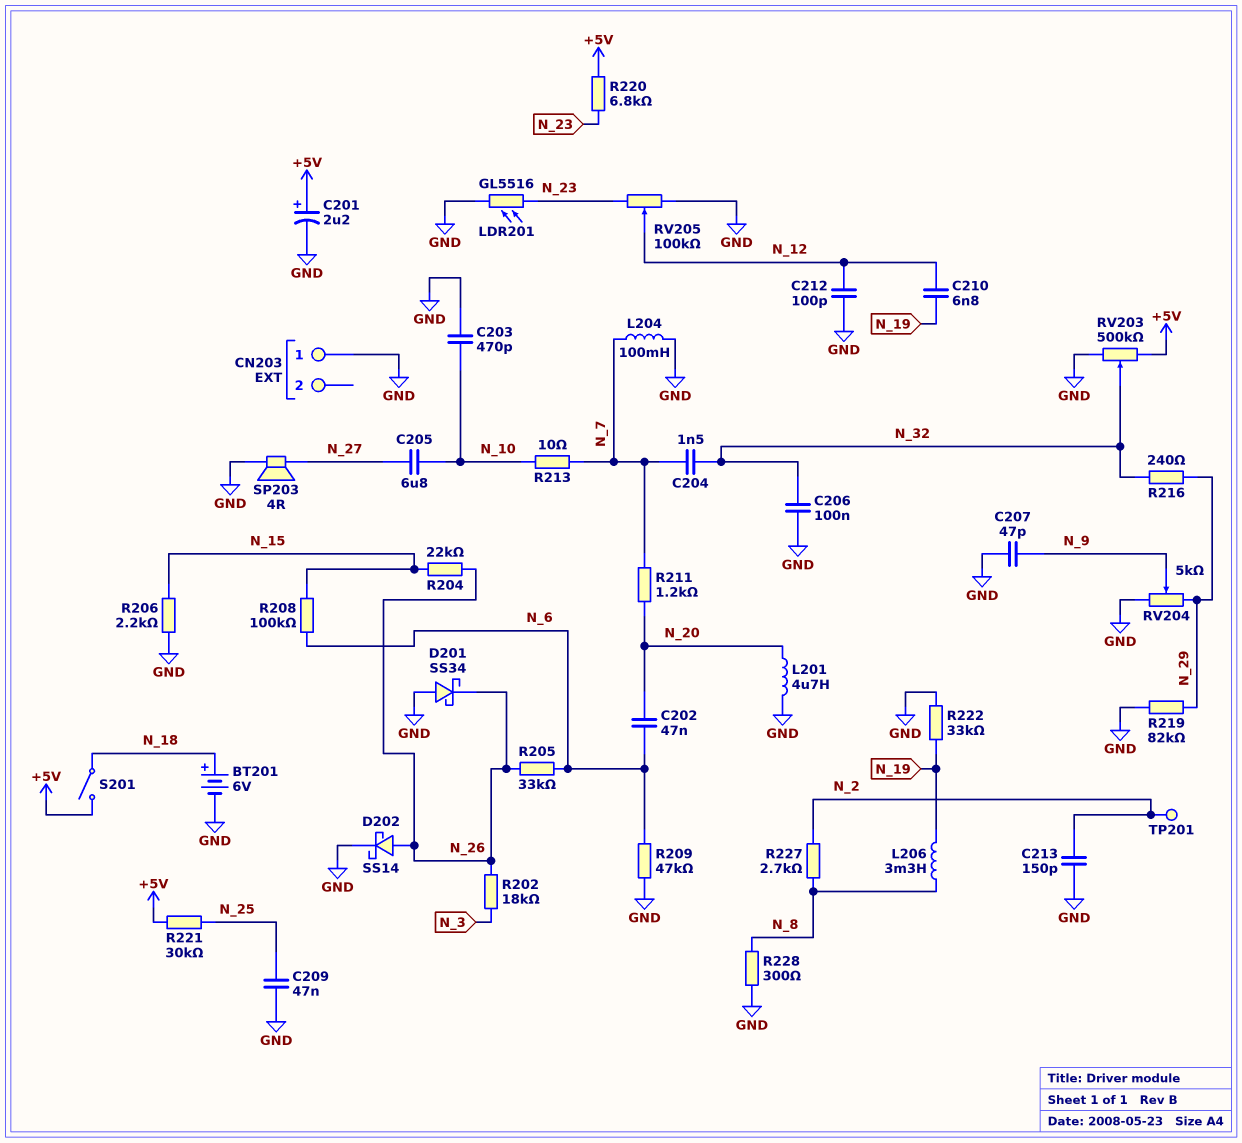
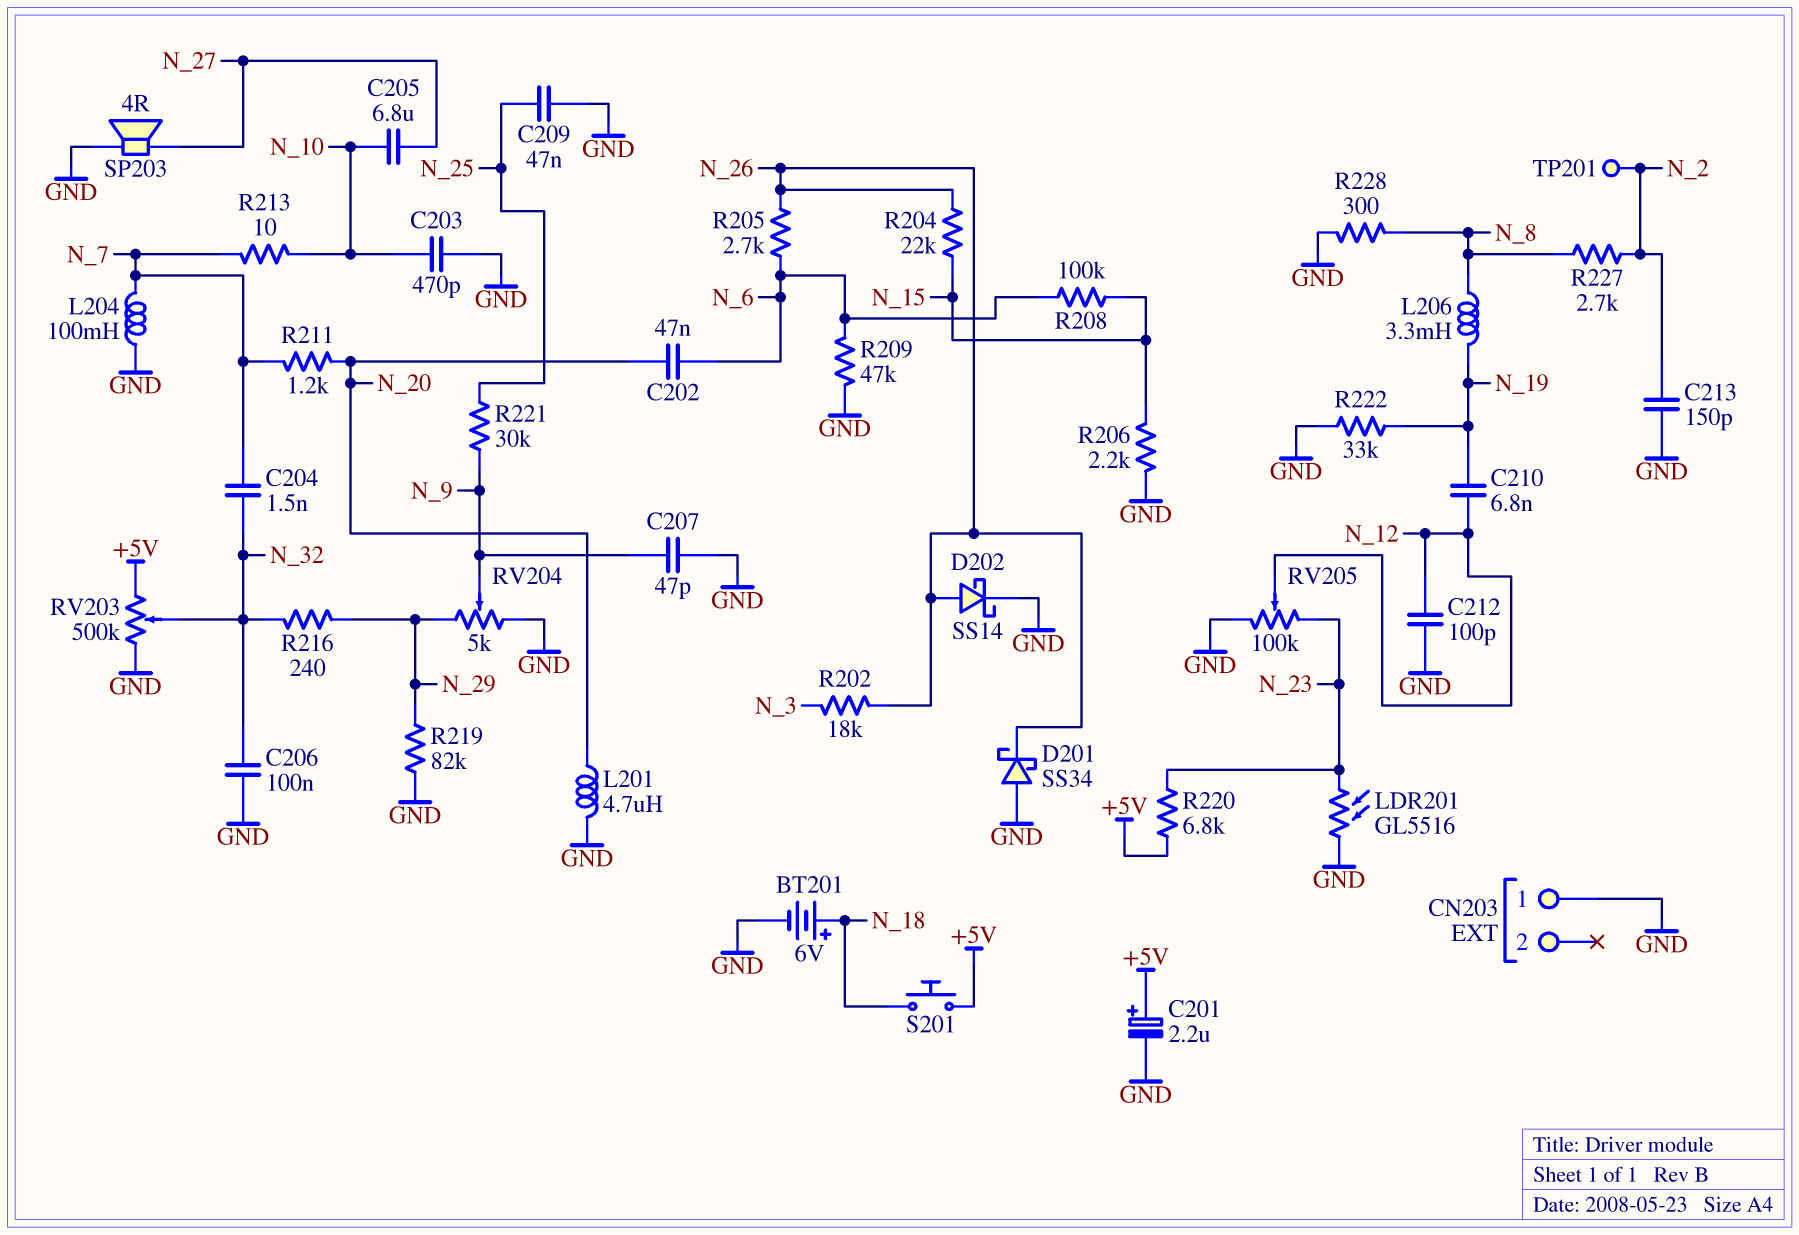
R205: 33k (N_6, N_26) -> 2.7k (N_6, N_26)
R221: 30k (+5V, N_25) -> 30k (N_9, N_25)
S201: switch (+5V, N_18) -> button (+5V, N_18)

